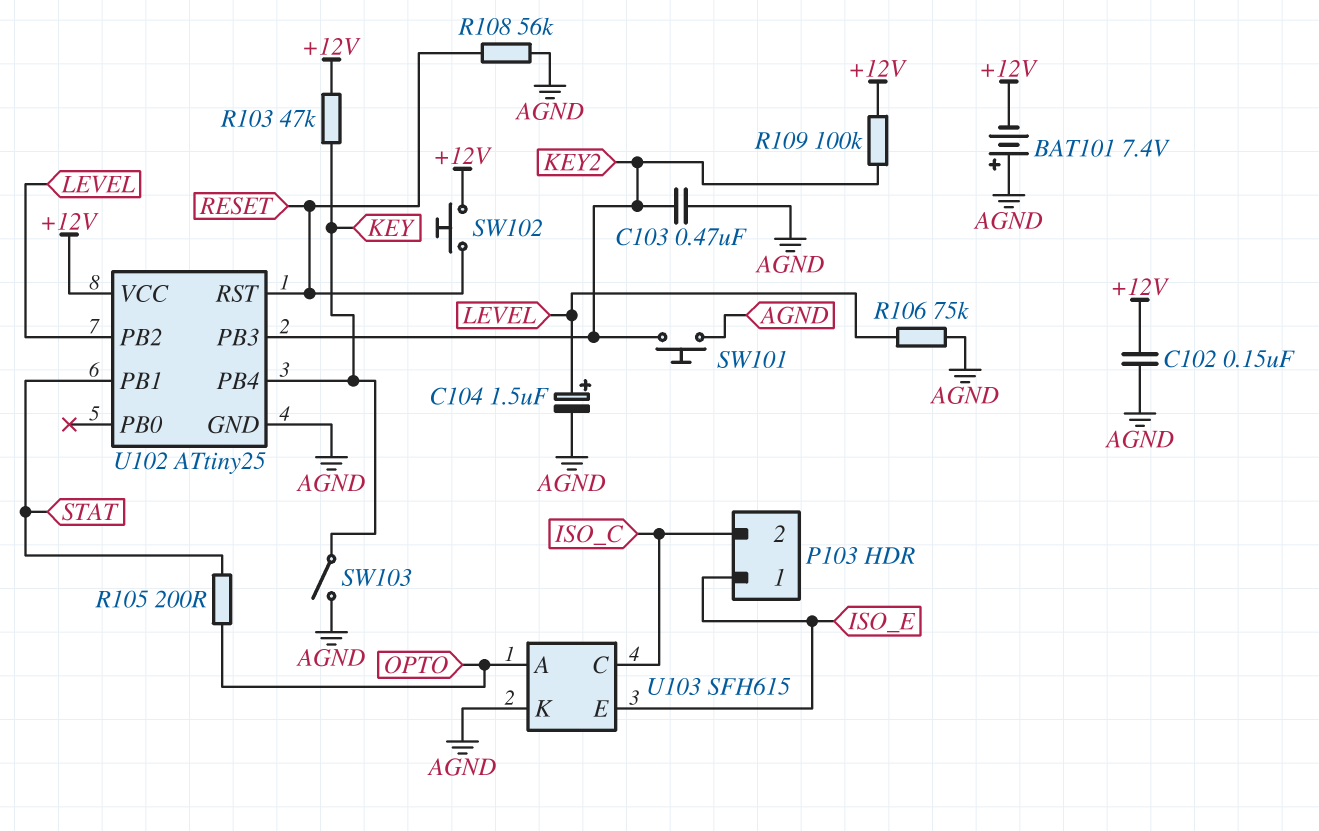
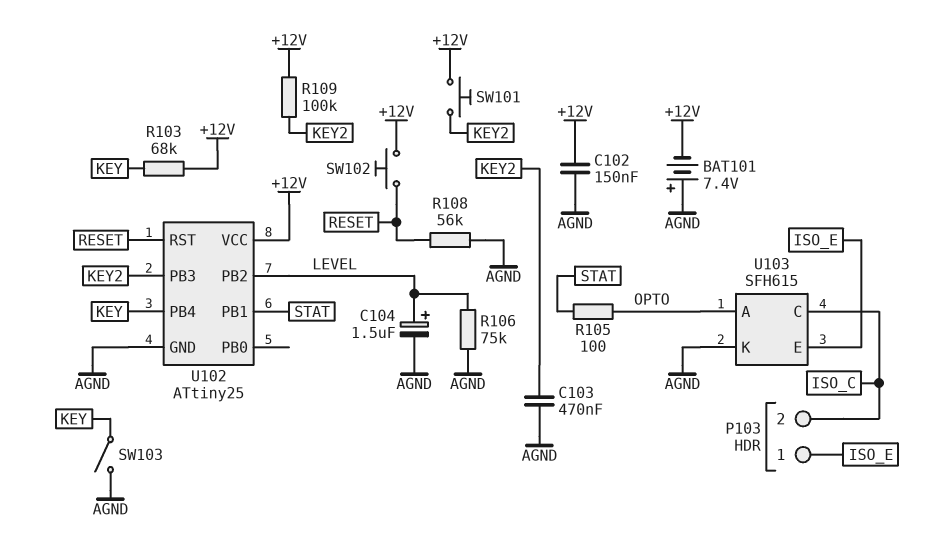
R103: 47k (+12V, KEY) -> 68k (+12V, KEY)
R105: 200 (OPTO, STAT) -> 100 (OPTO, STAT)
SW101: button (AGND, KEY2) -> button (+12V, KEY2)

